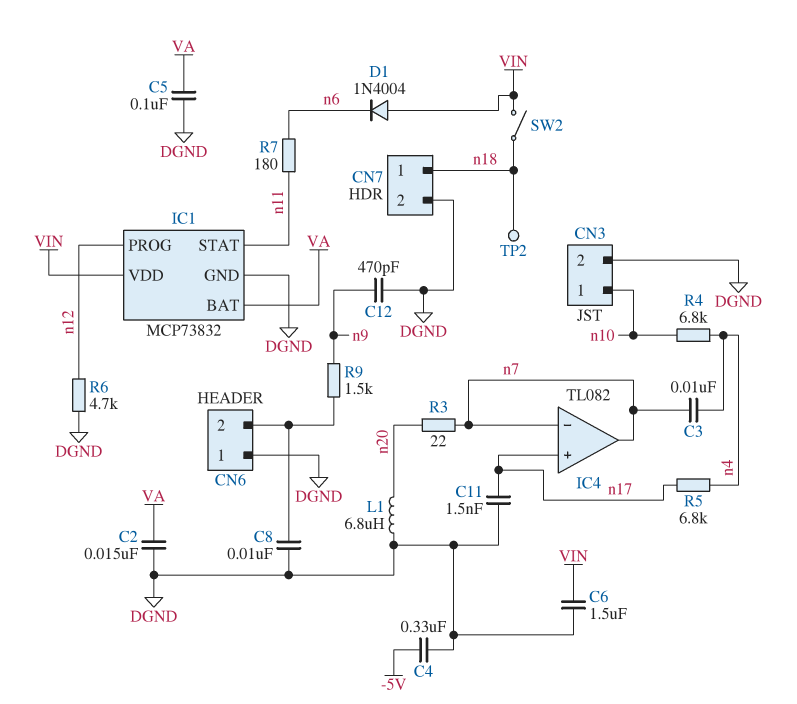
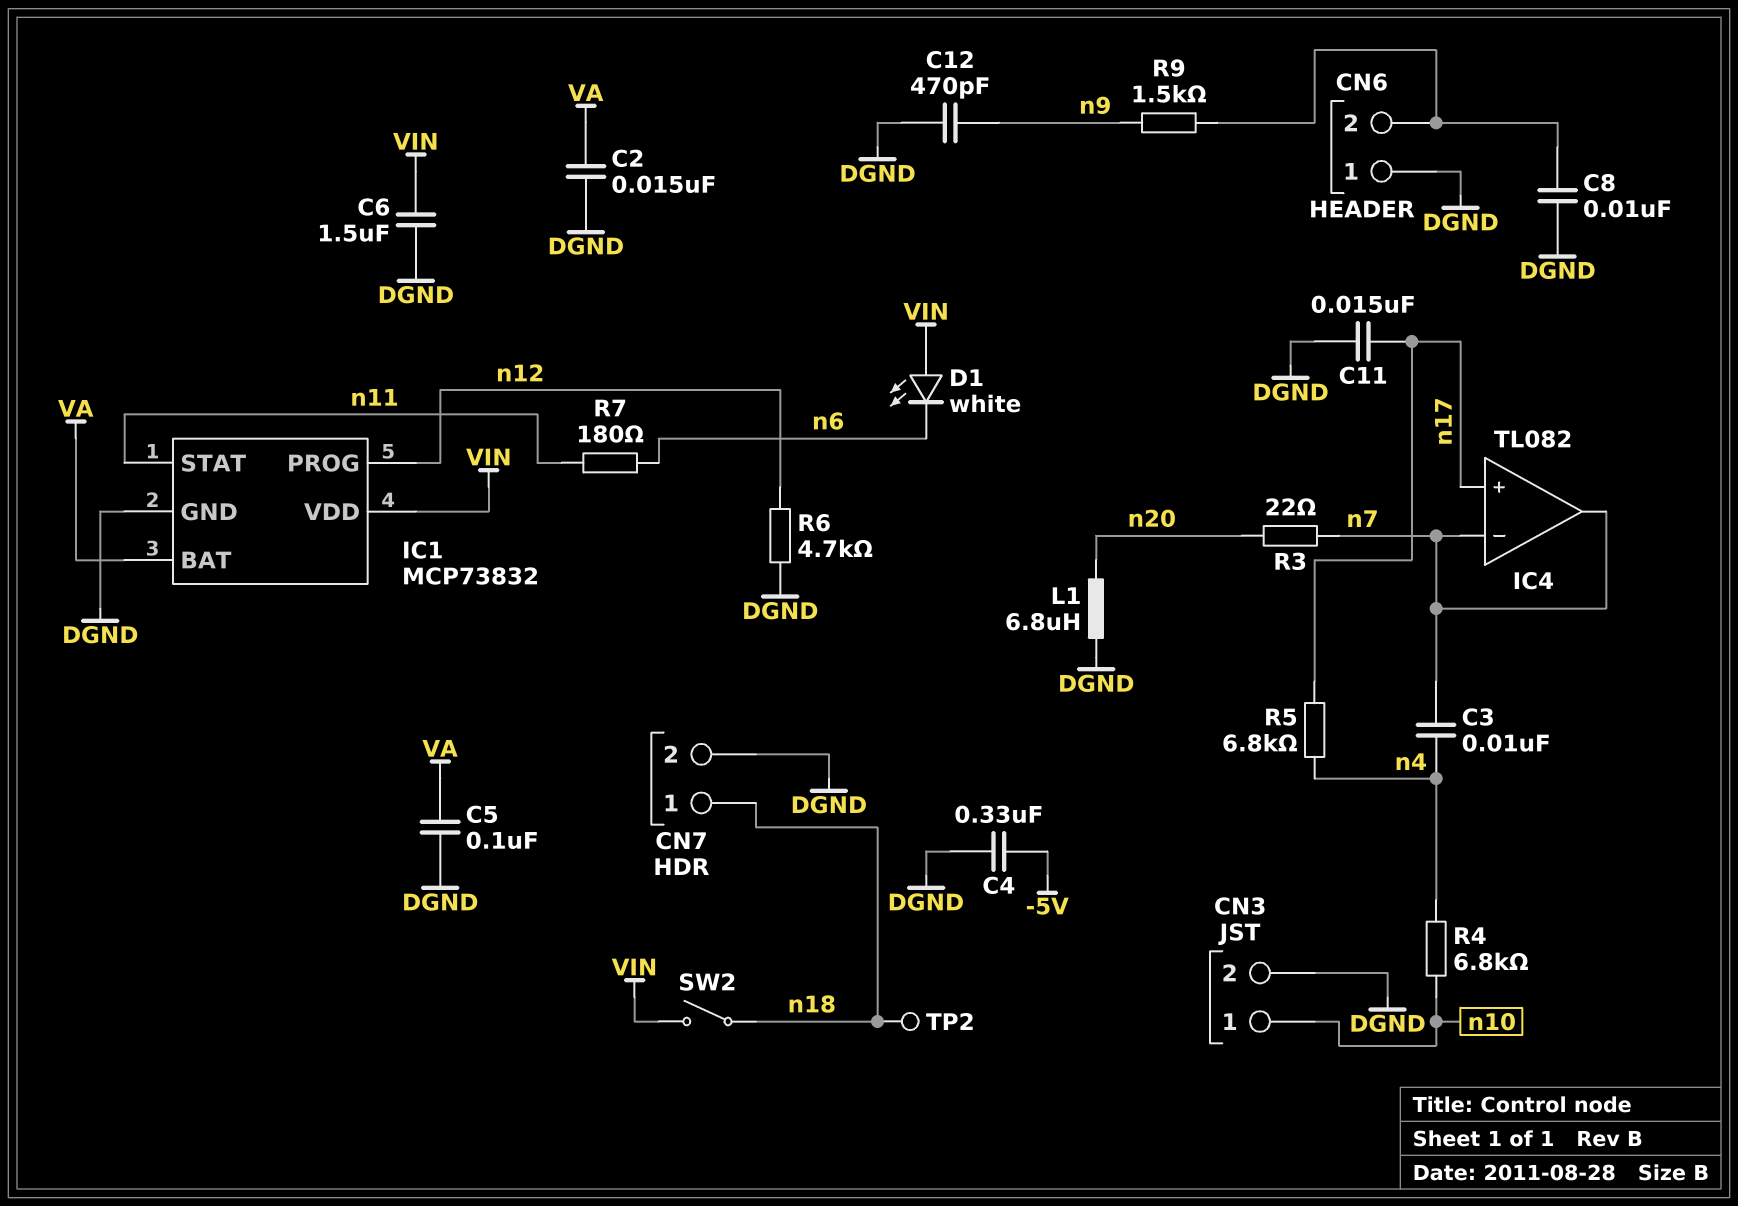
C11: 1.5nF (DGND, n17) -> 15nF (DGND, n17)
D1: diode 1N4004 (A VIN, K n6) -> LED white (A VIN, K n6)

